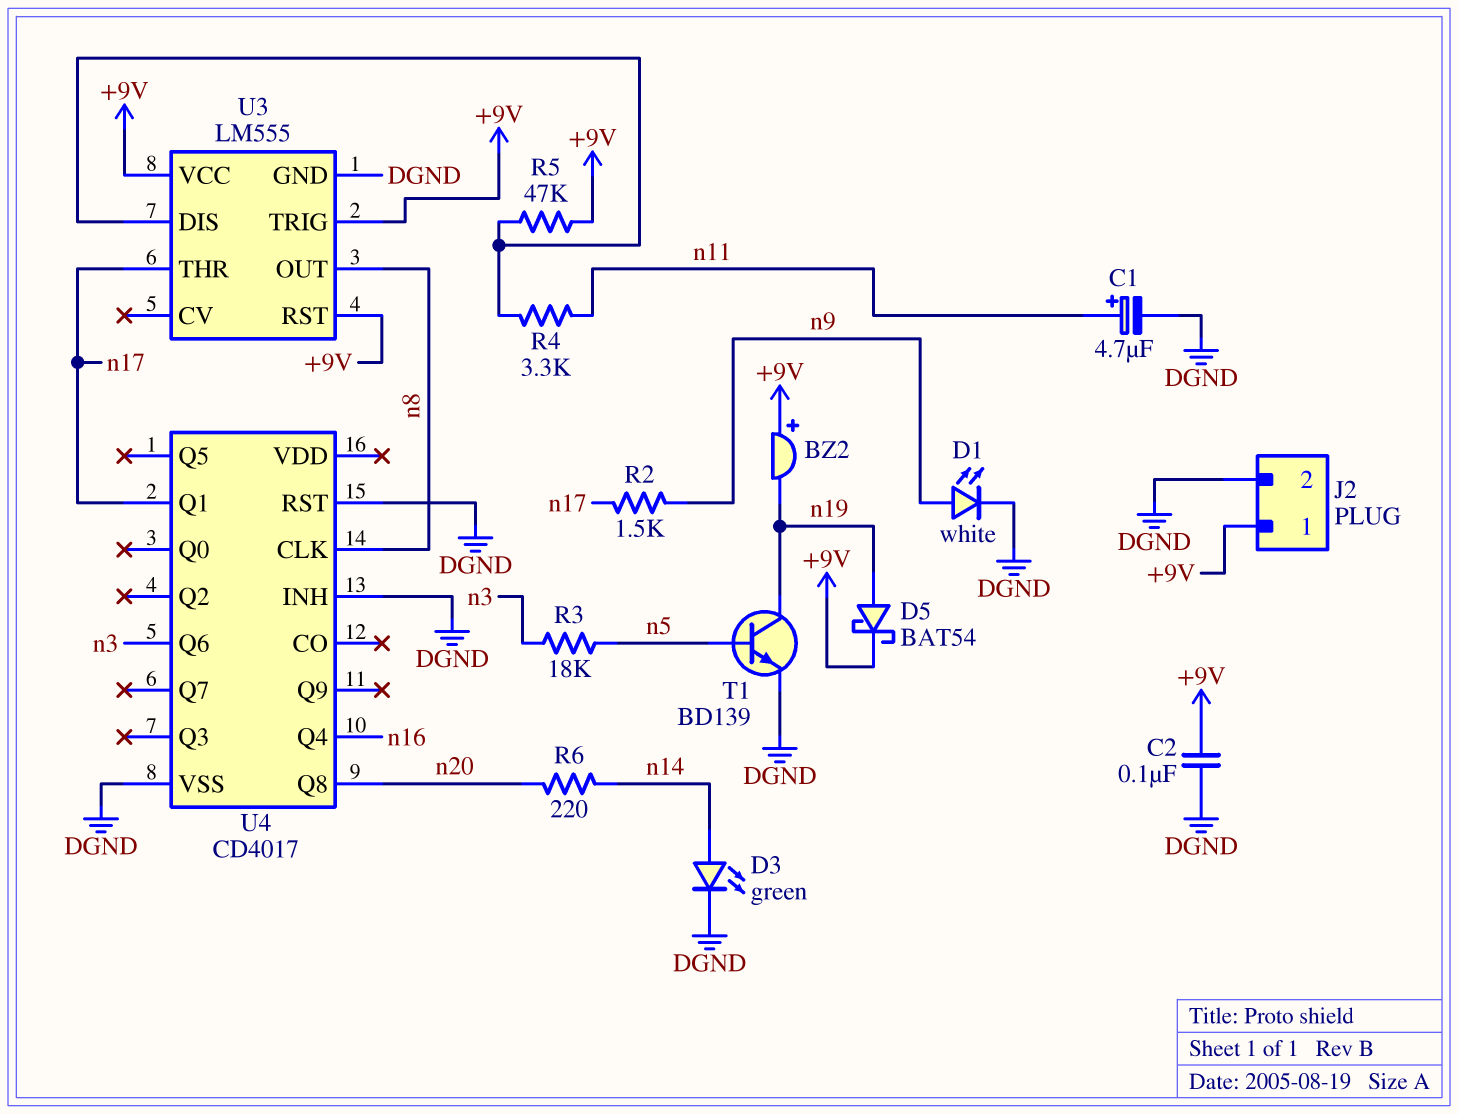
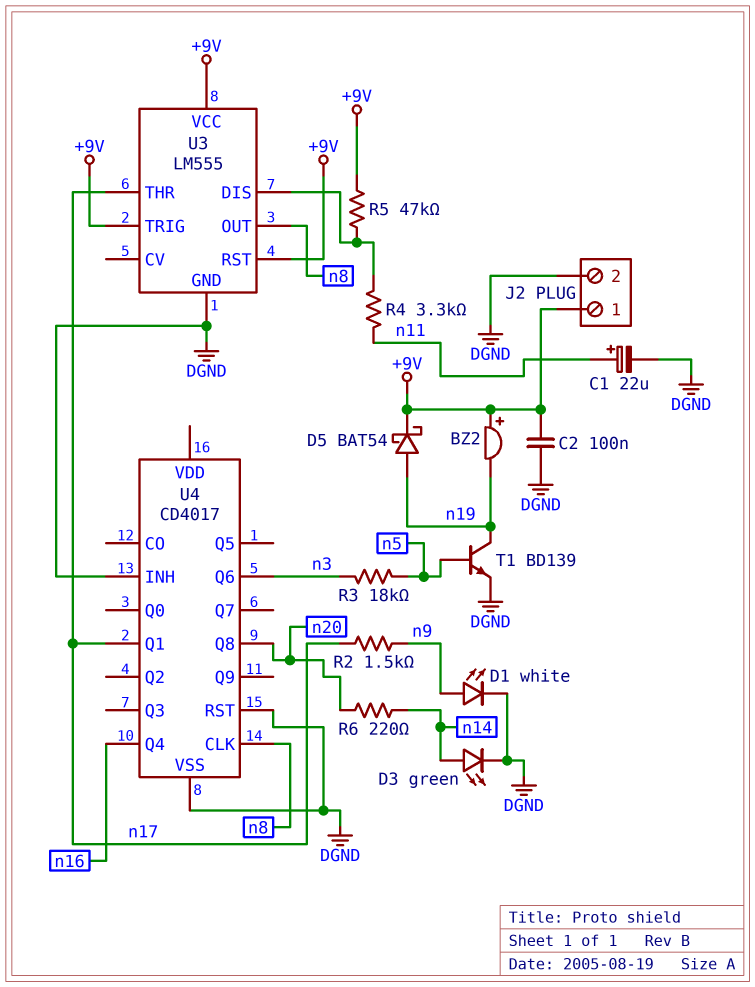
C1: 4.7uF (plus n11, minus DGND) -> 22uF (plus n11, minus DGND)

